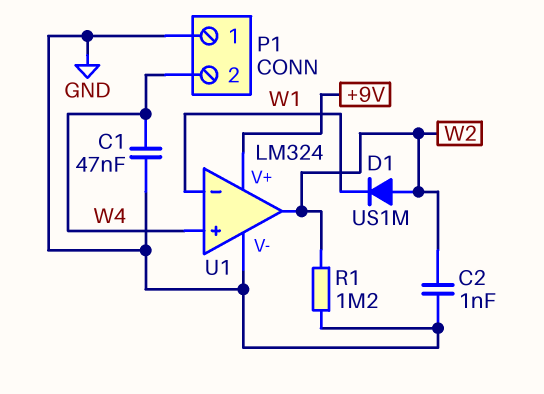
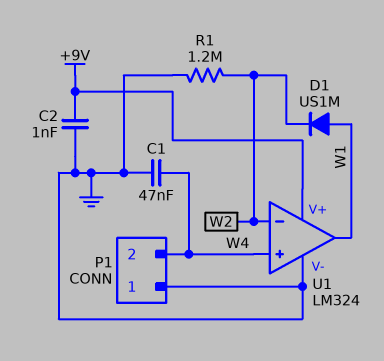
C2: 1nF (GND, W2) -> 1nF (+9V, GND)
D1: diode US1M (A W2, K W1) -> diode US1M (A W1, K W2)
U1 pin in-: W1 -> W2
U1 pin out: W2 -> W1

